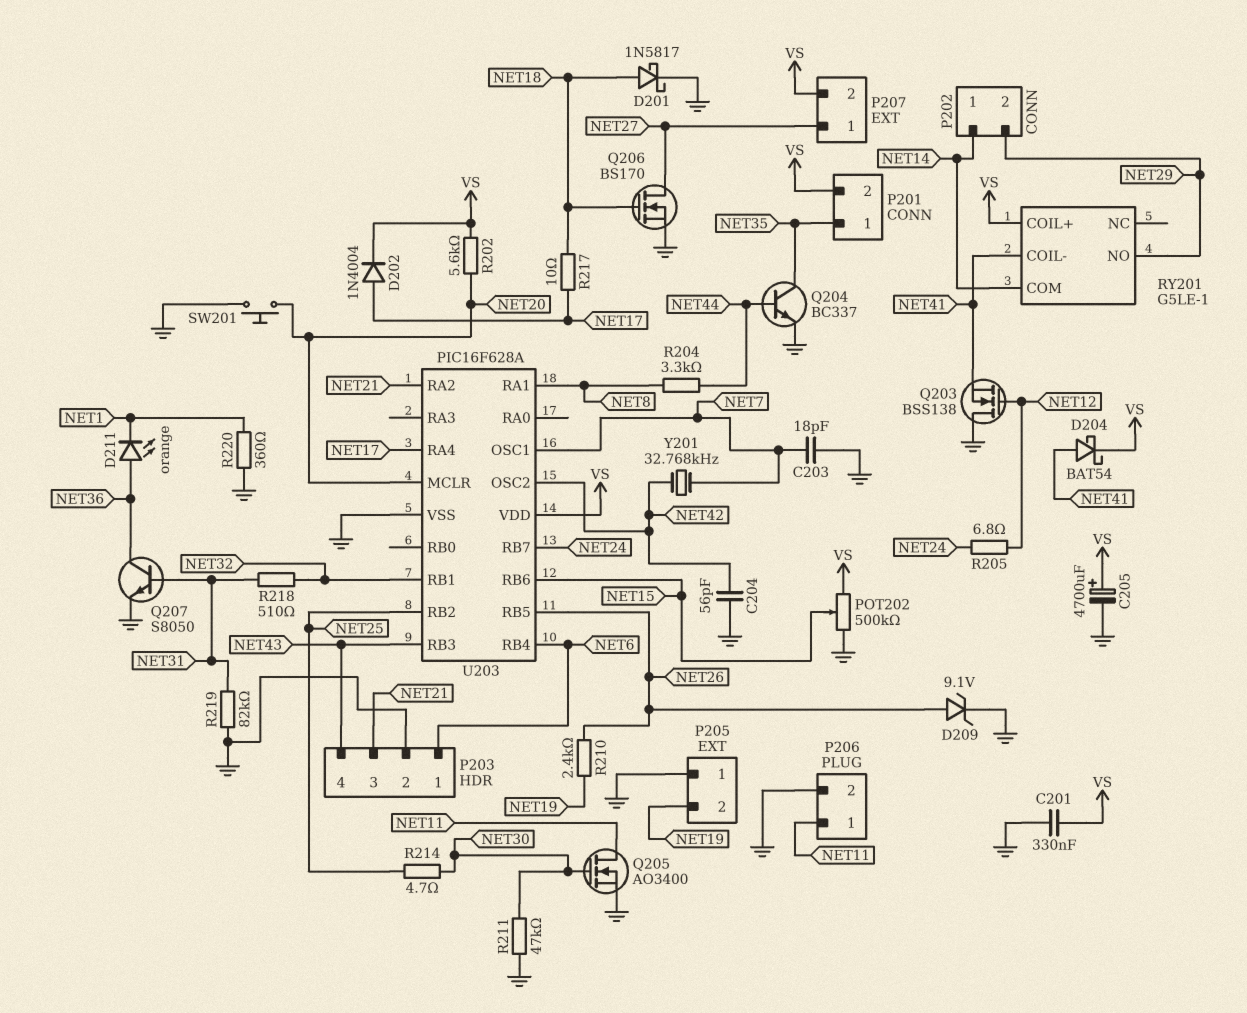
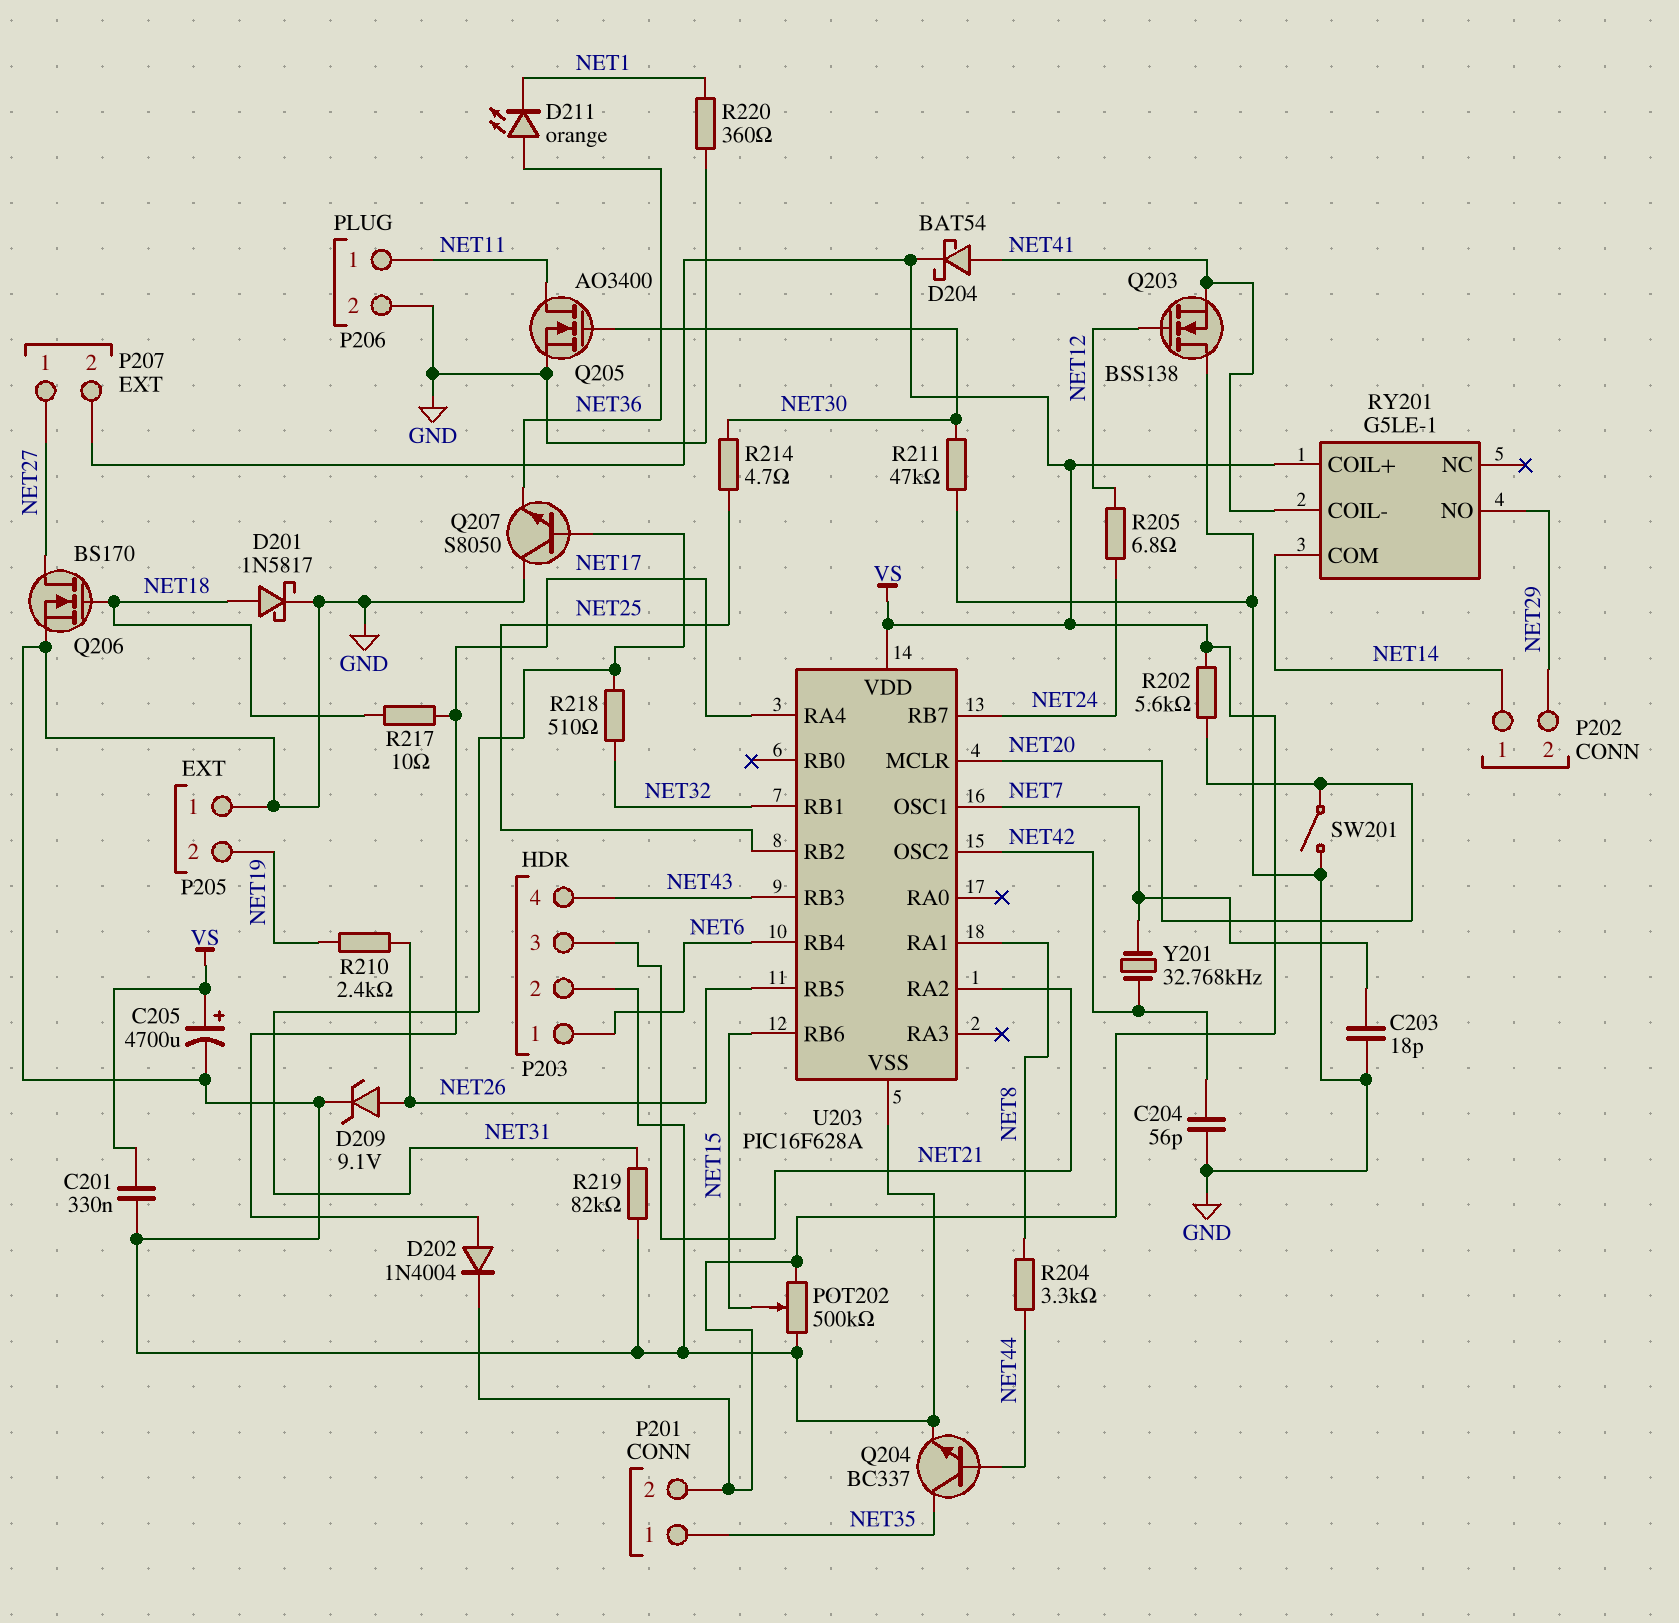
Q207: NPN S8050 (B NET31, C NET36, E GND) -> NPN S8050 (B NET31, C GND, E NET36)
SW201: button (GND, NET20) -> switch (GND, NET20)

